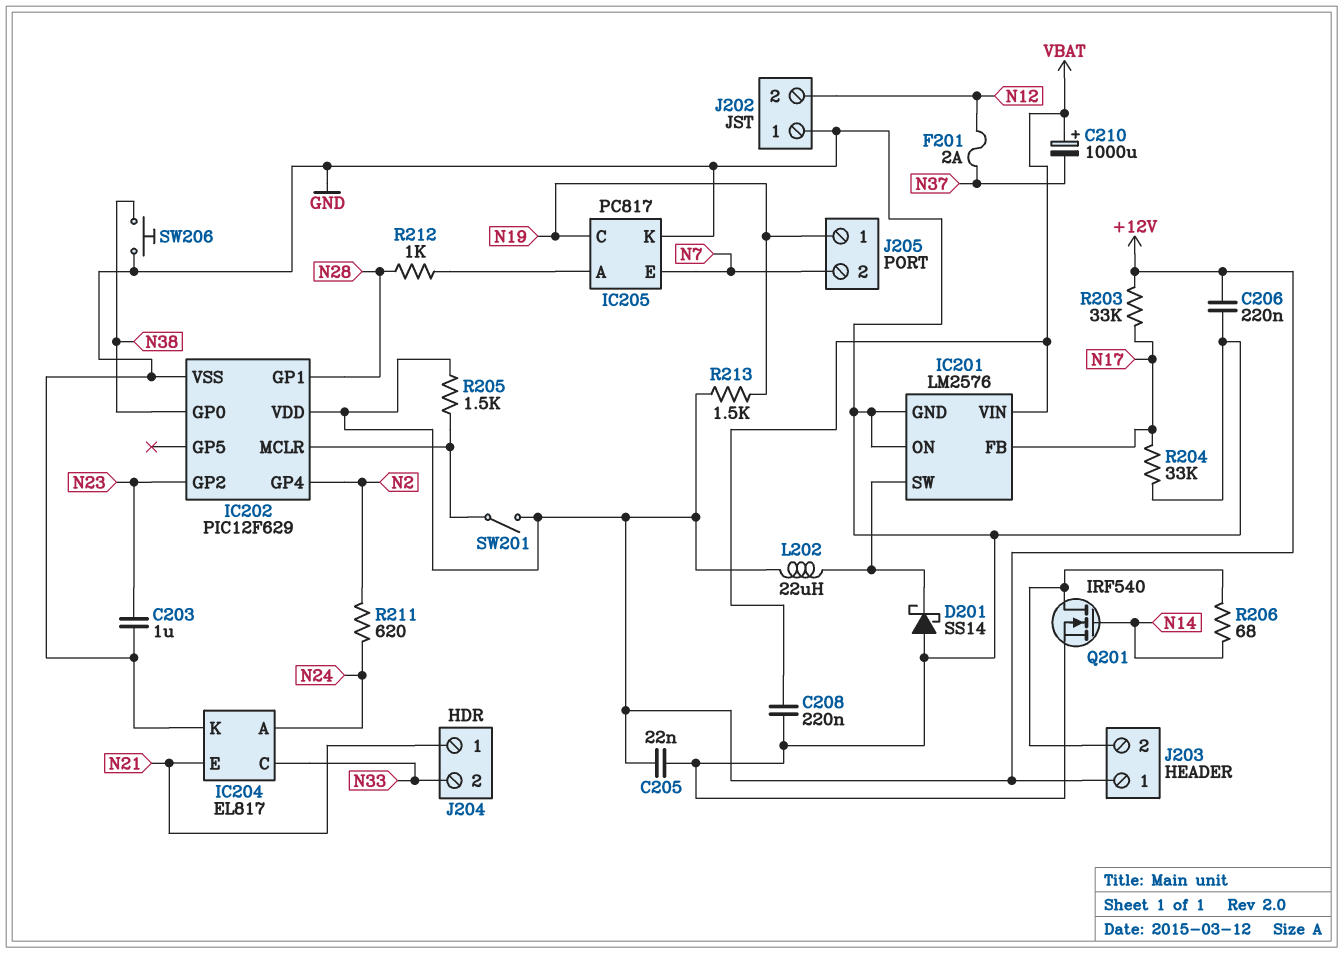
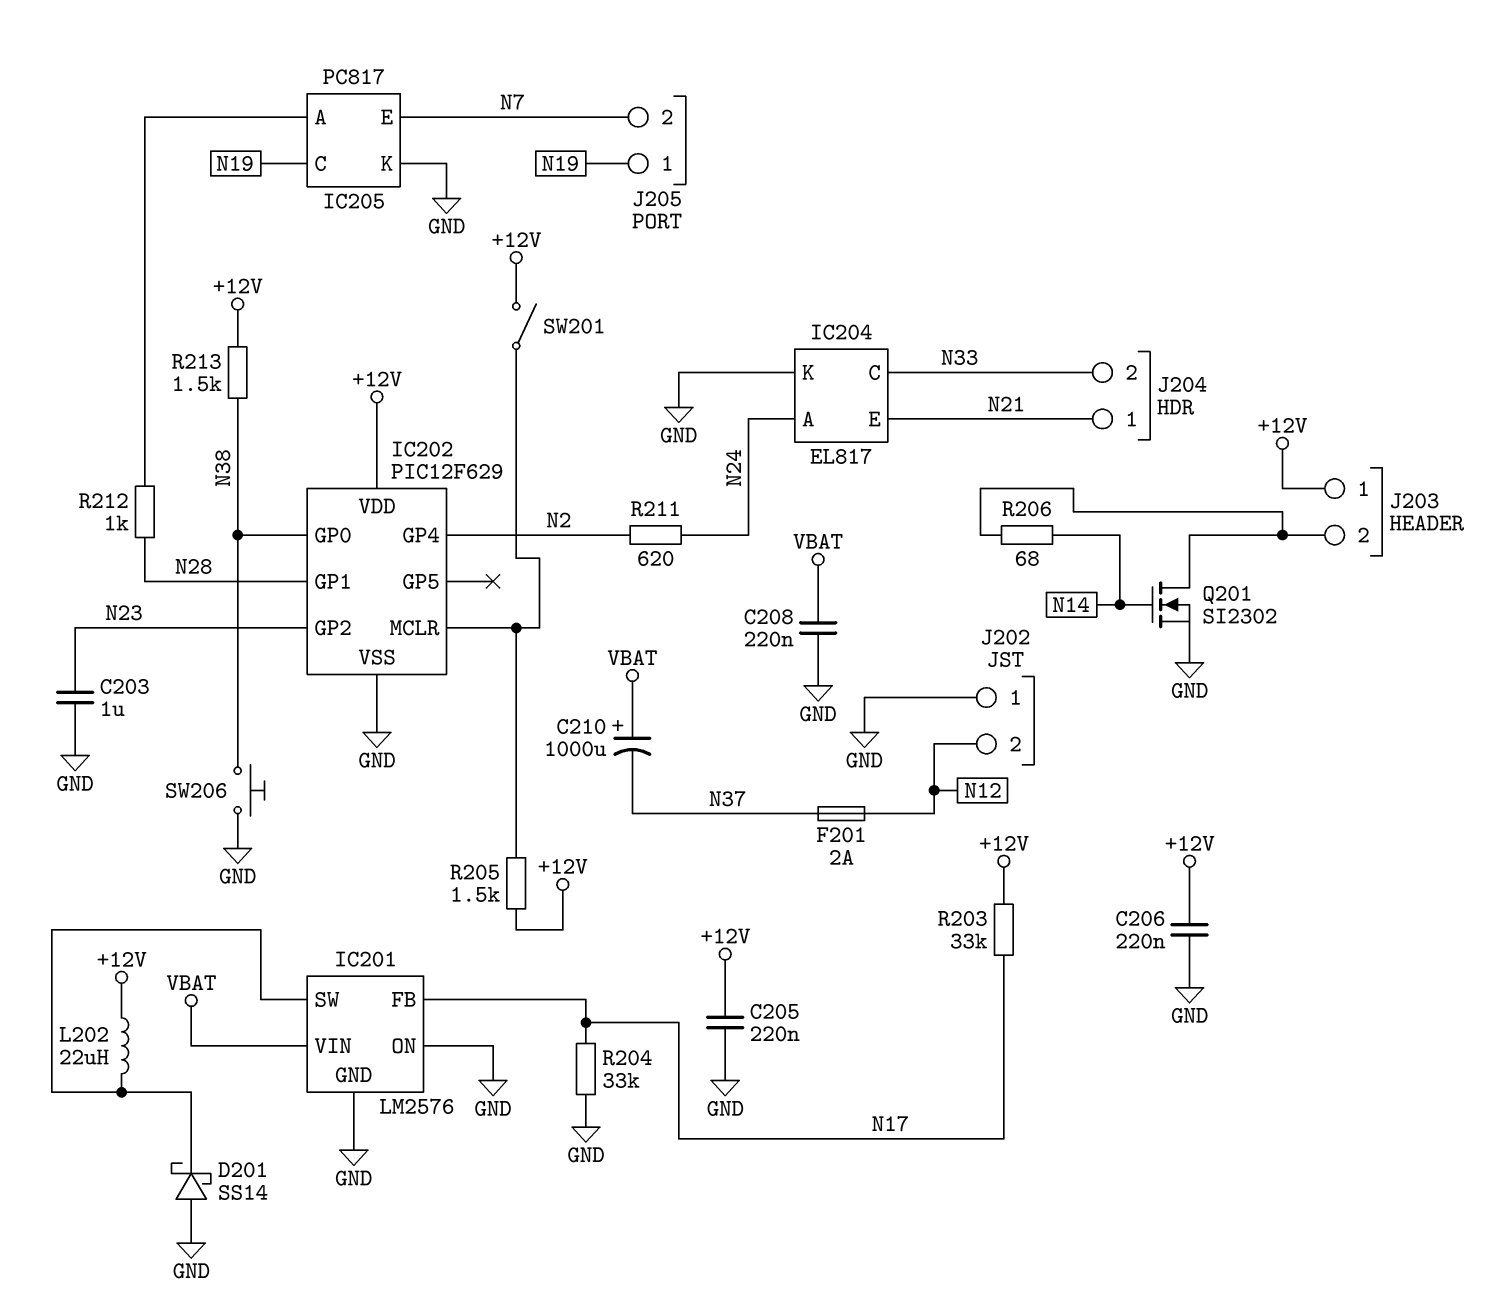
C205: 22nF (+12V, GND) -> 220nF (+12V, GND)
Q201: NMOS IRF540 (G N14, D J203/2, S GND) -> NMOS SI2302 (G N14, D J203/2, S GND)
R213: 1.5k (+12V, N19) -> 1.5k (+12V, N38)

